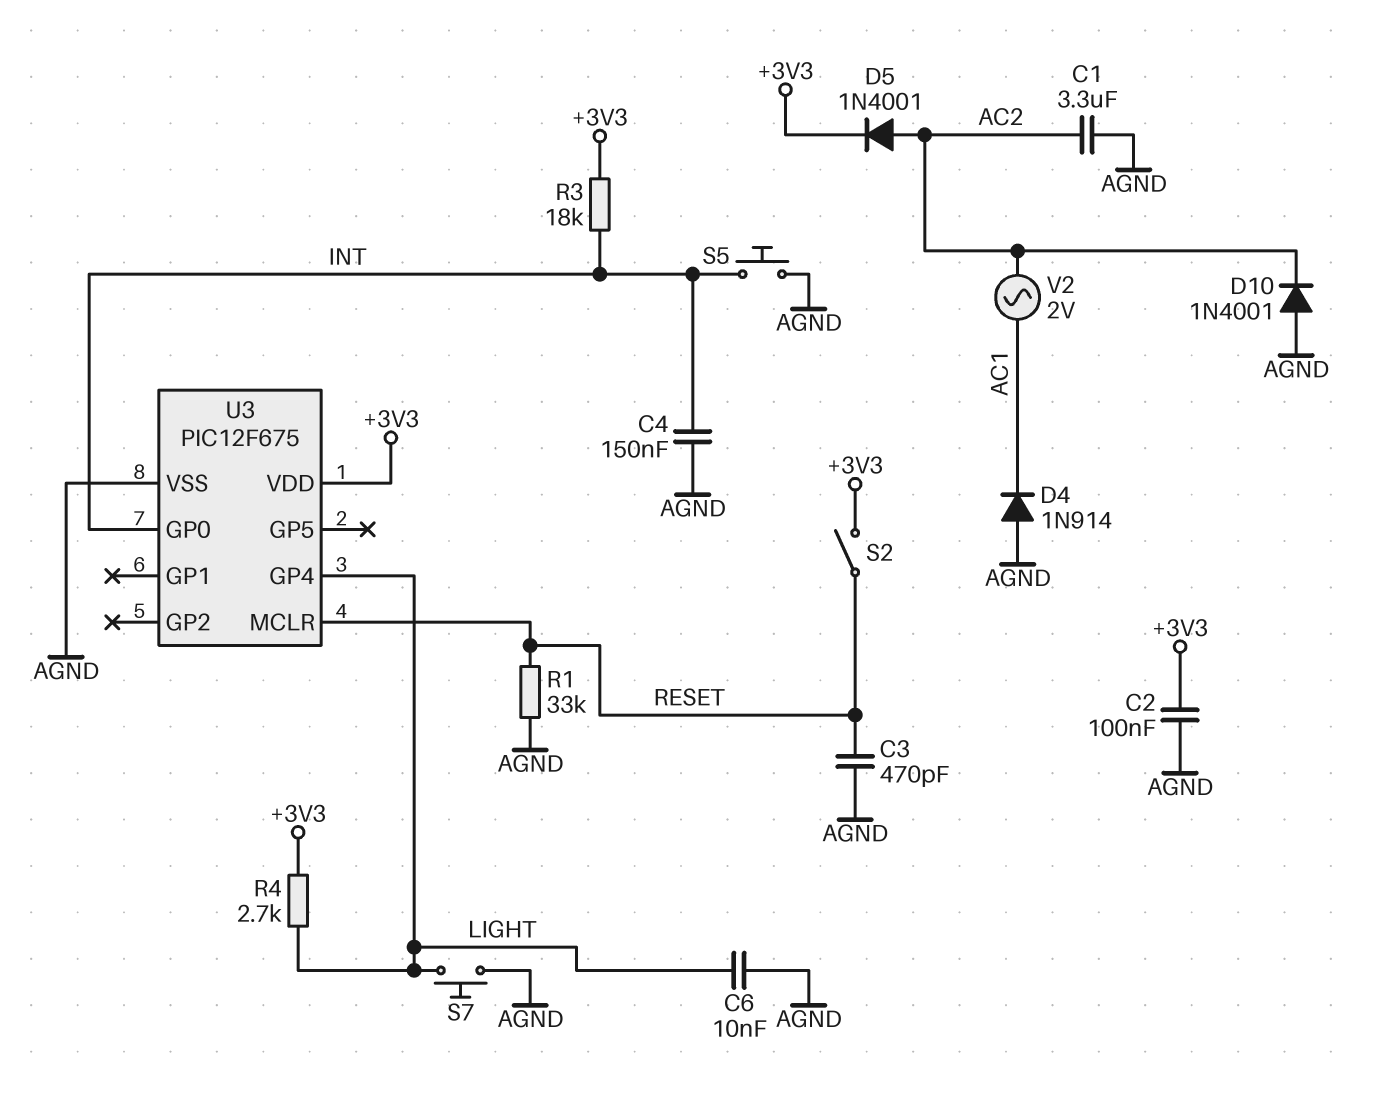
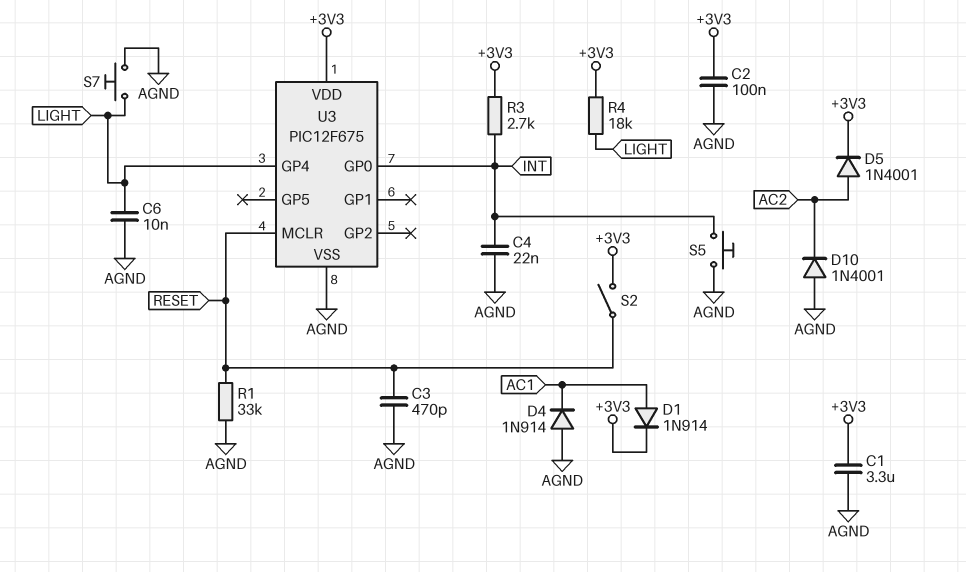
C1: 3.3uF (AC2, AGND) -> 3.3uF (+3V3, AGND)
C4: 150nF (AGND, INT) -> 22nF (AGND, INT)
D1: none -> diode 1N914 (A AC1, K +3V3)
R3: 18k (+3V3, INT) -> 2.7k (+3V3, INT)
R4: 2.7k (+3V3, LIGHT) -> 18k (+3V3, LIGHT)
V2: AC 2V (AC1, AC2) -> none

